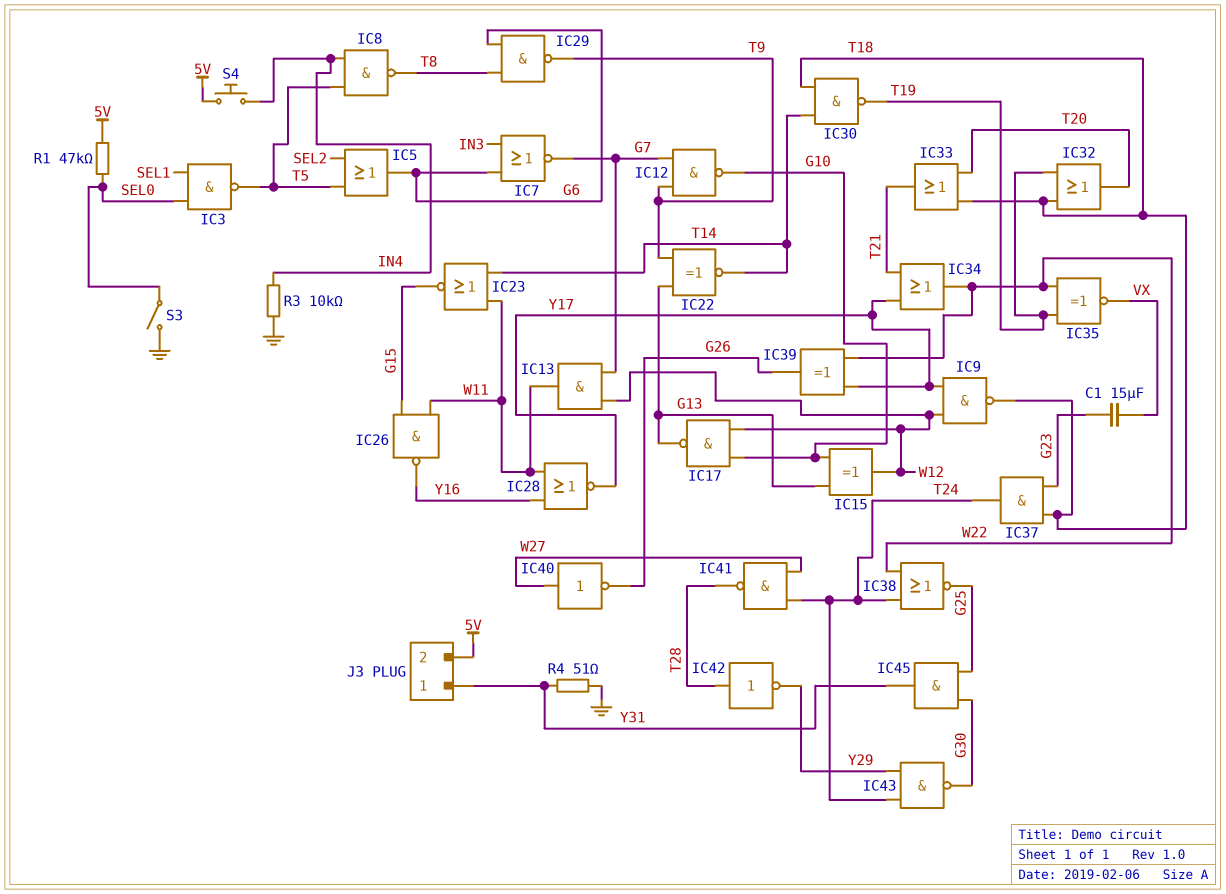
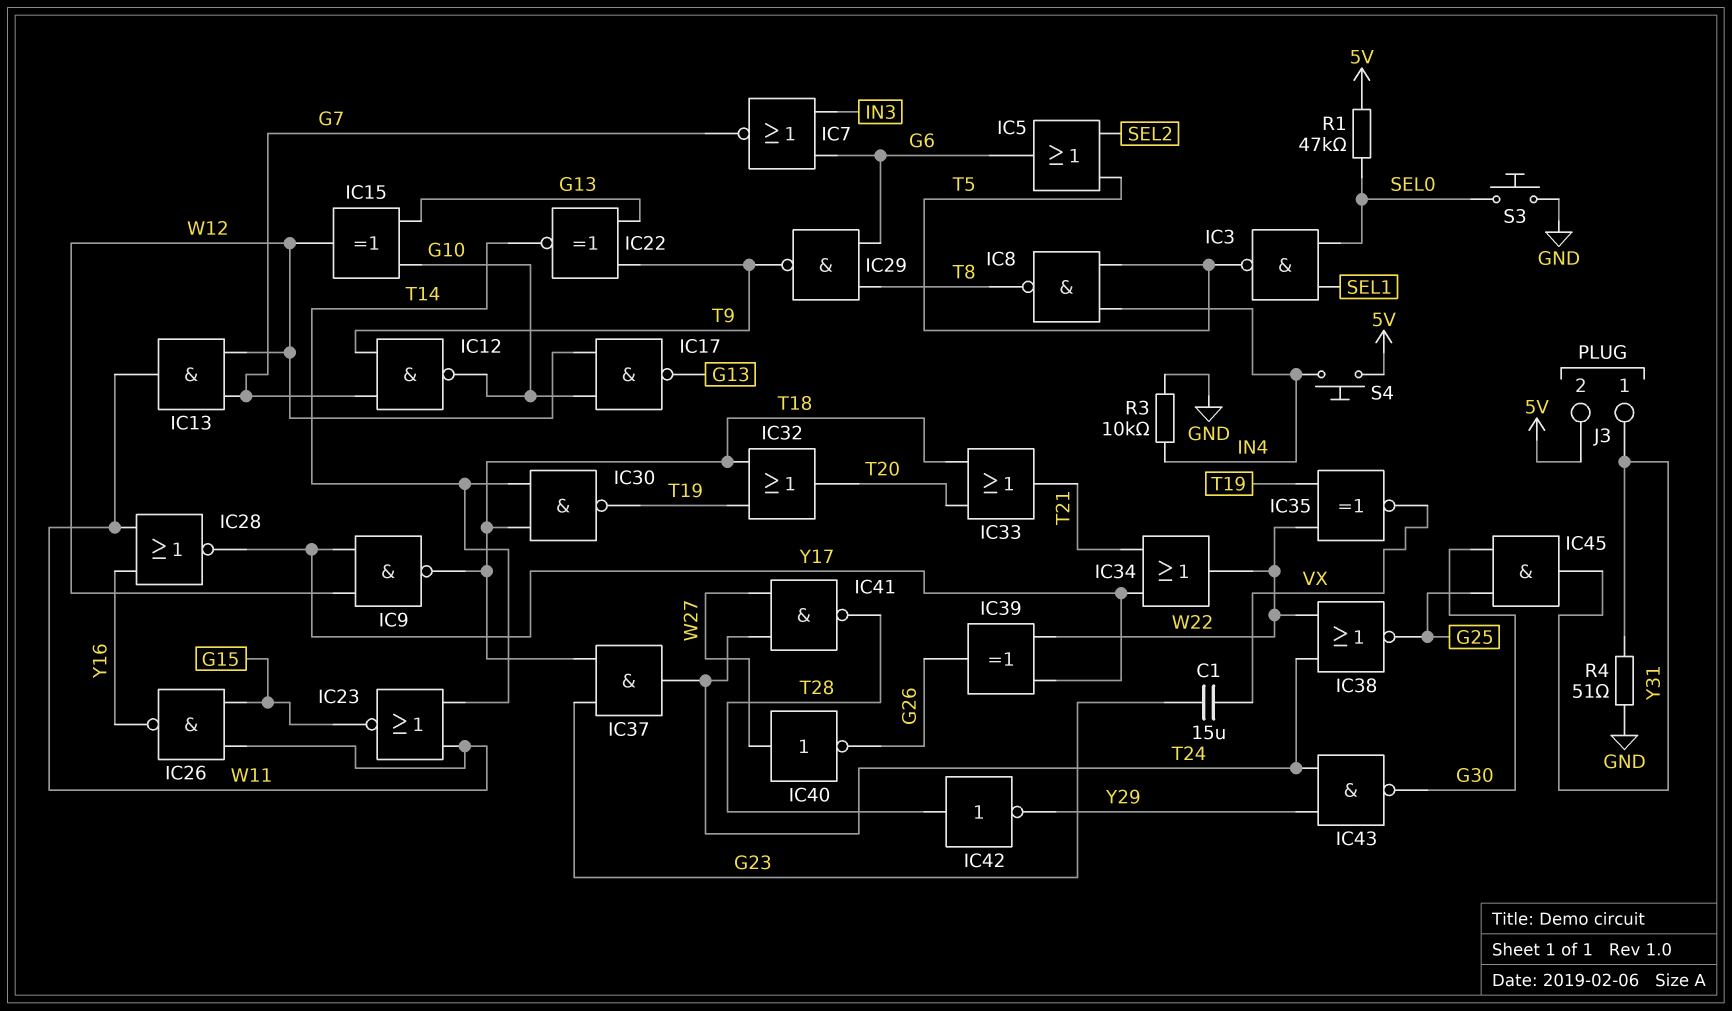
S3: switch (GND, SEL0) -> button (GND, SEL0)

